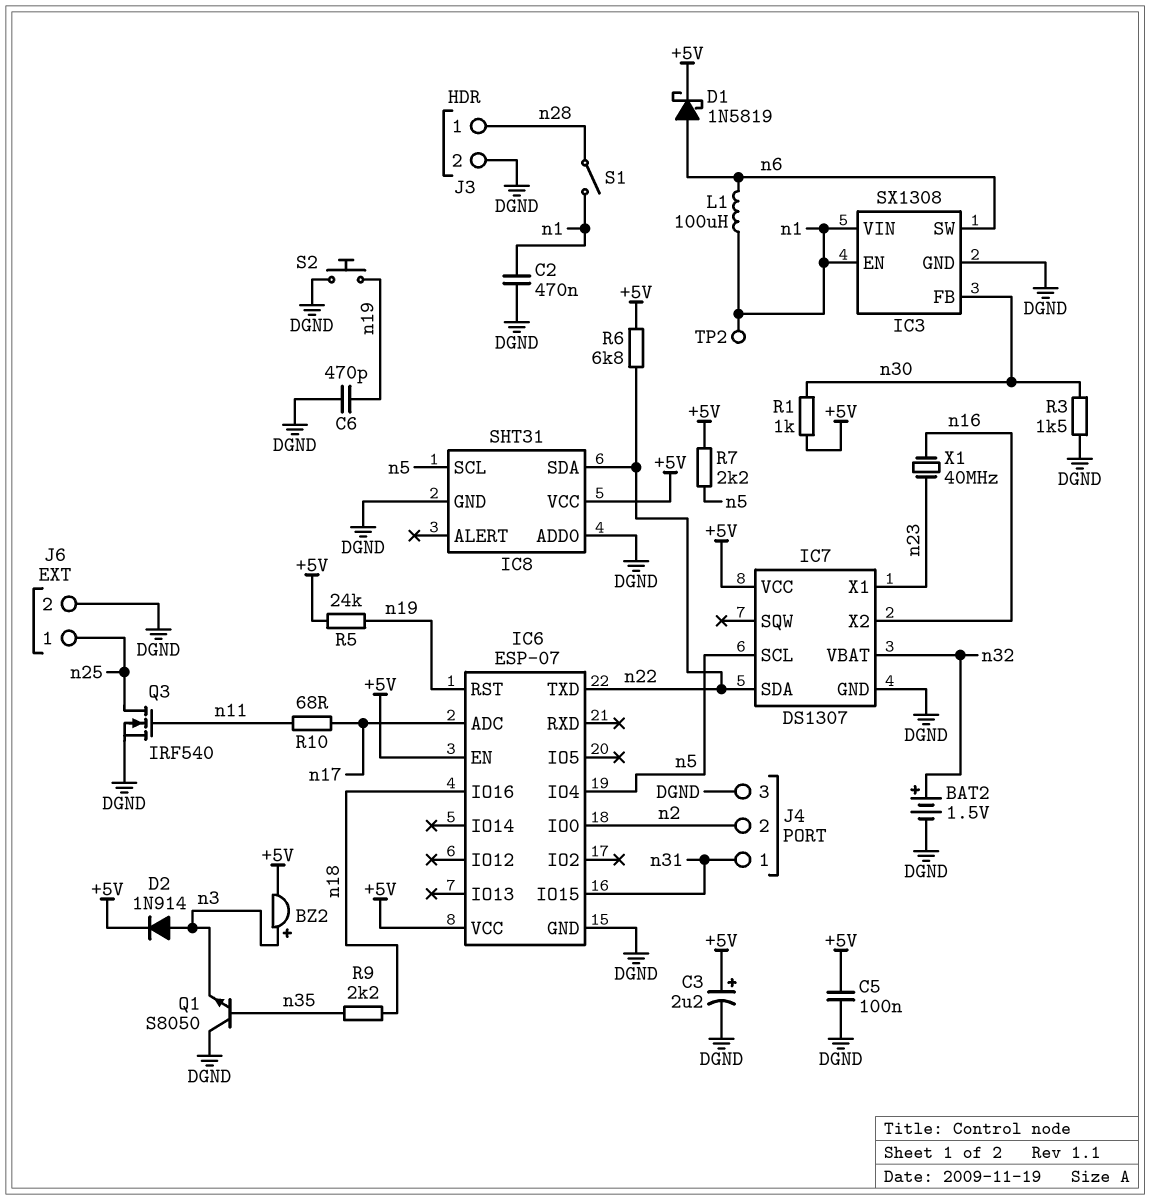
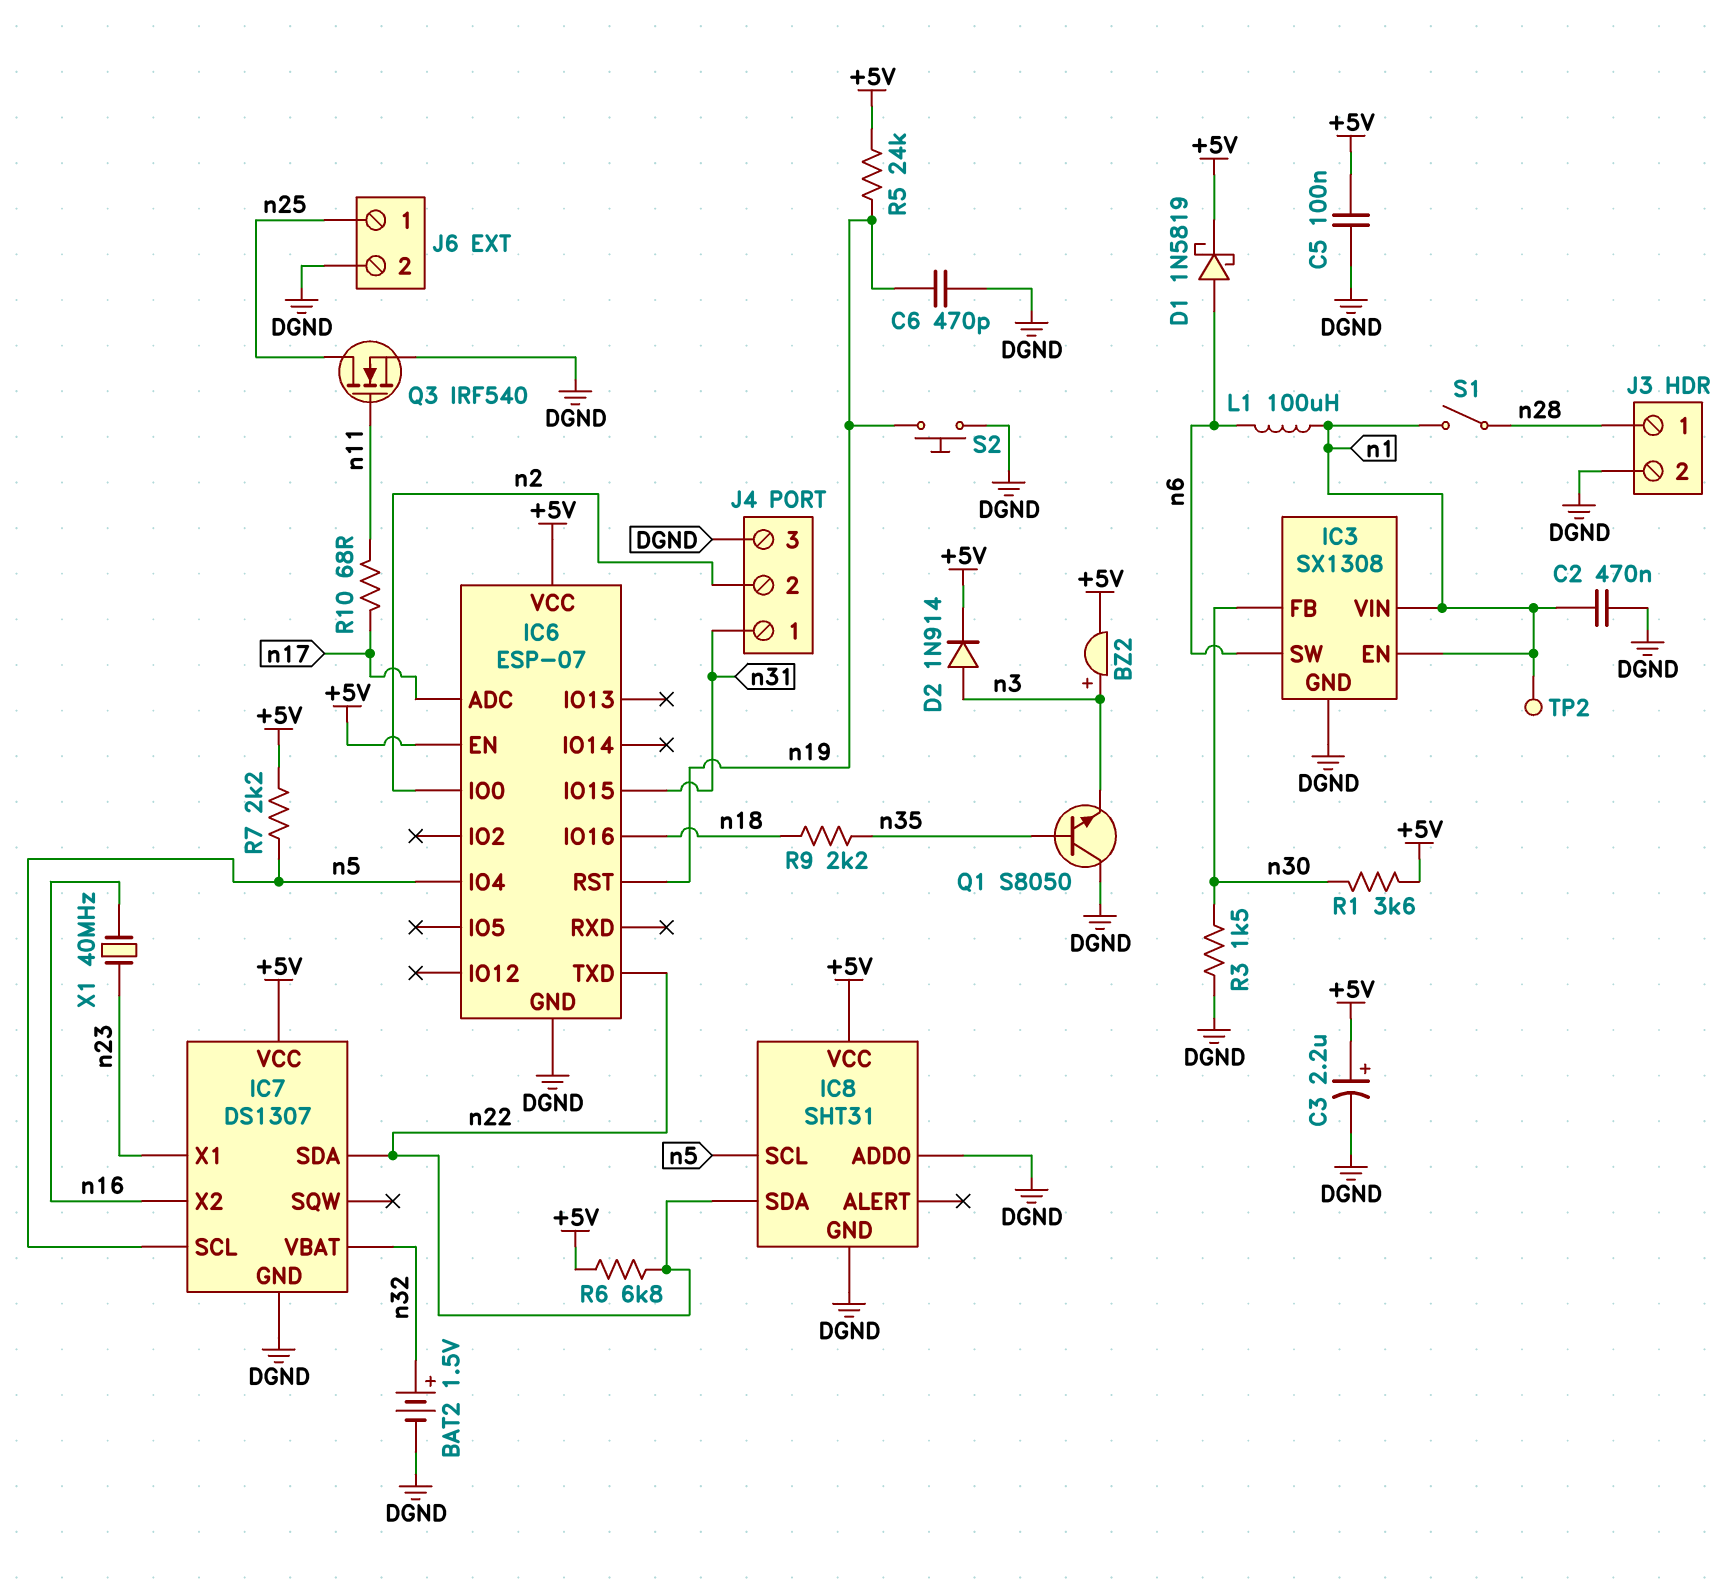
R1: 1k (+5V, n30) -> 3.6k (+5V, n30)

